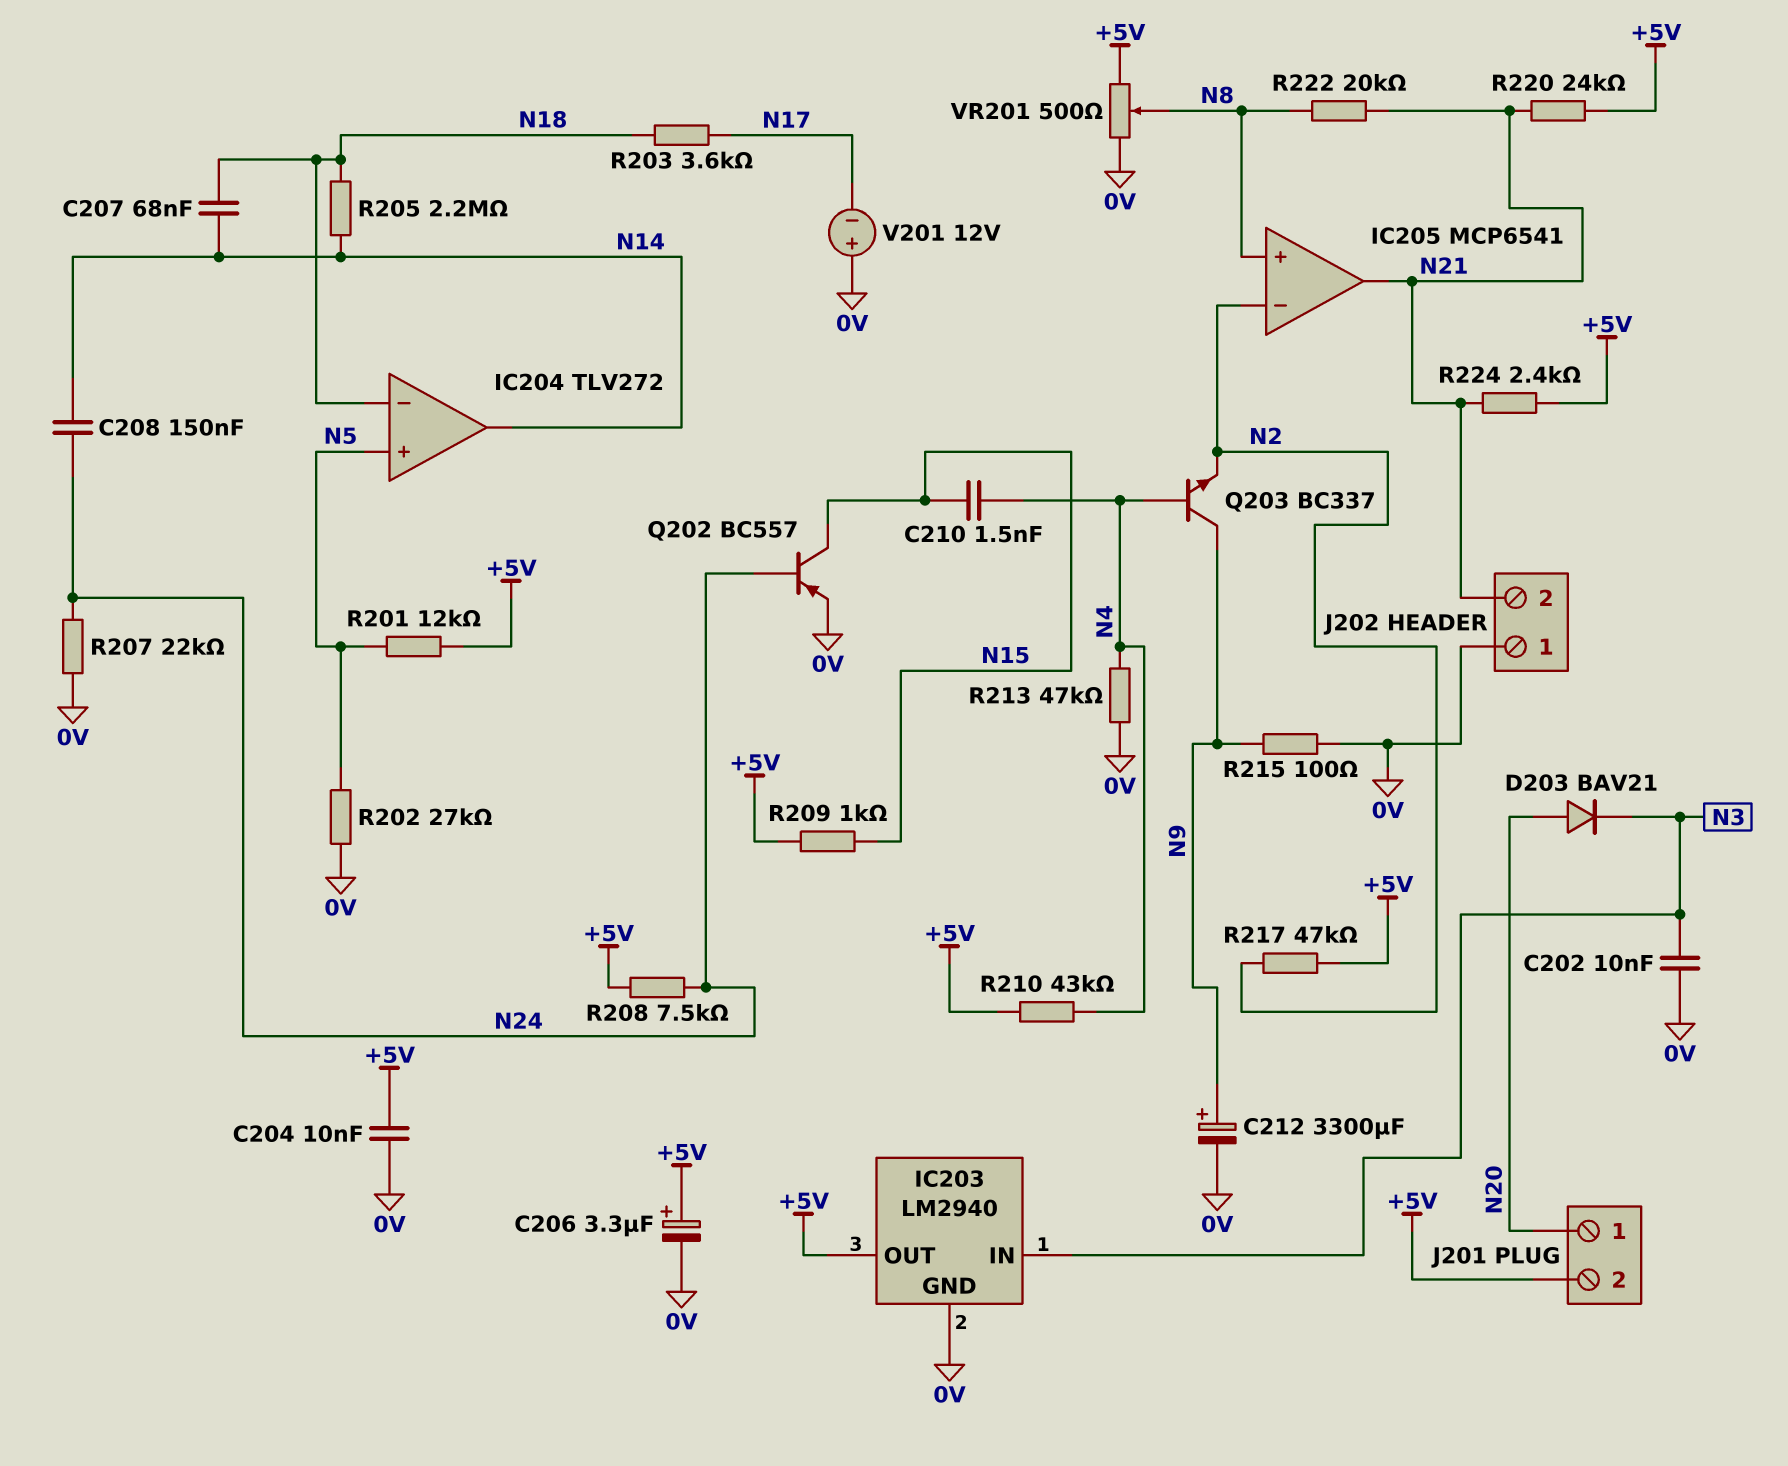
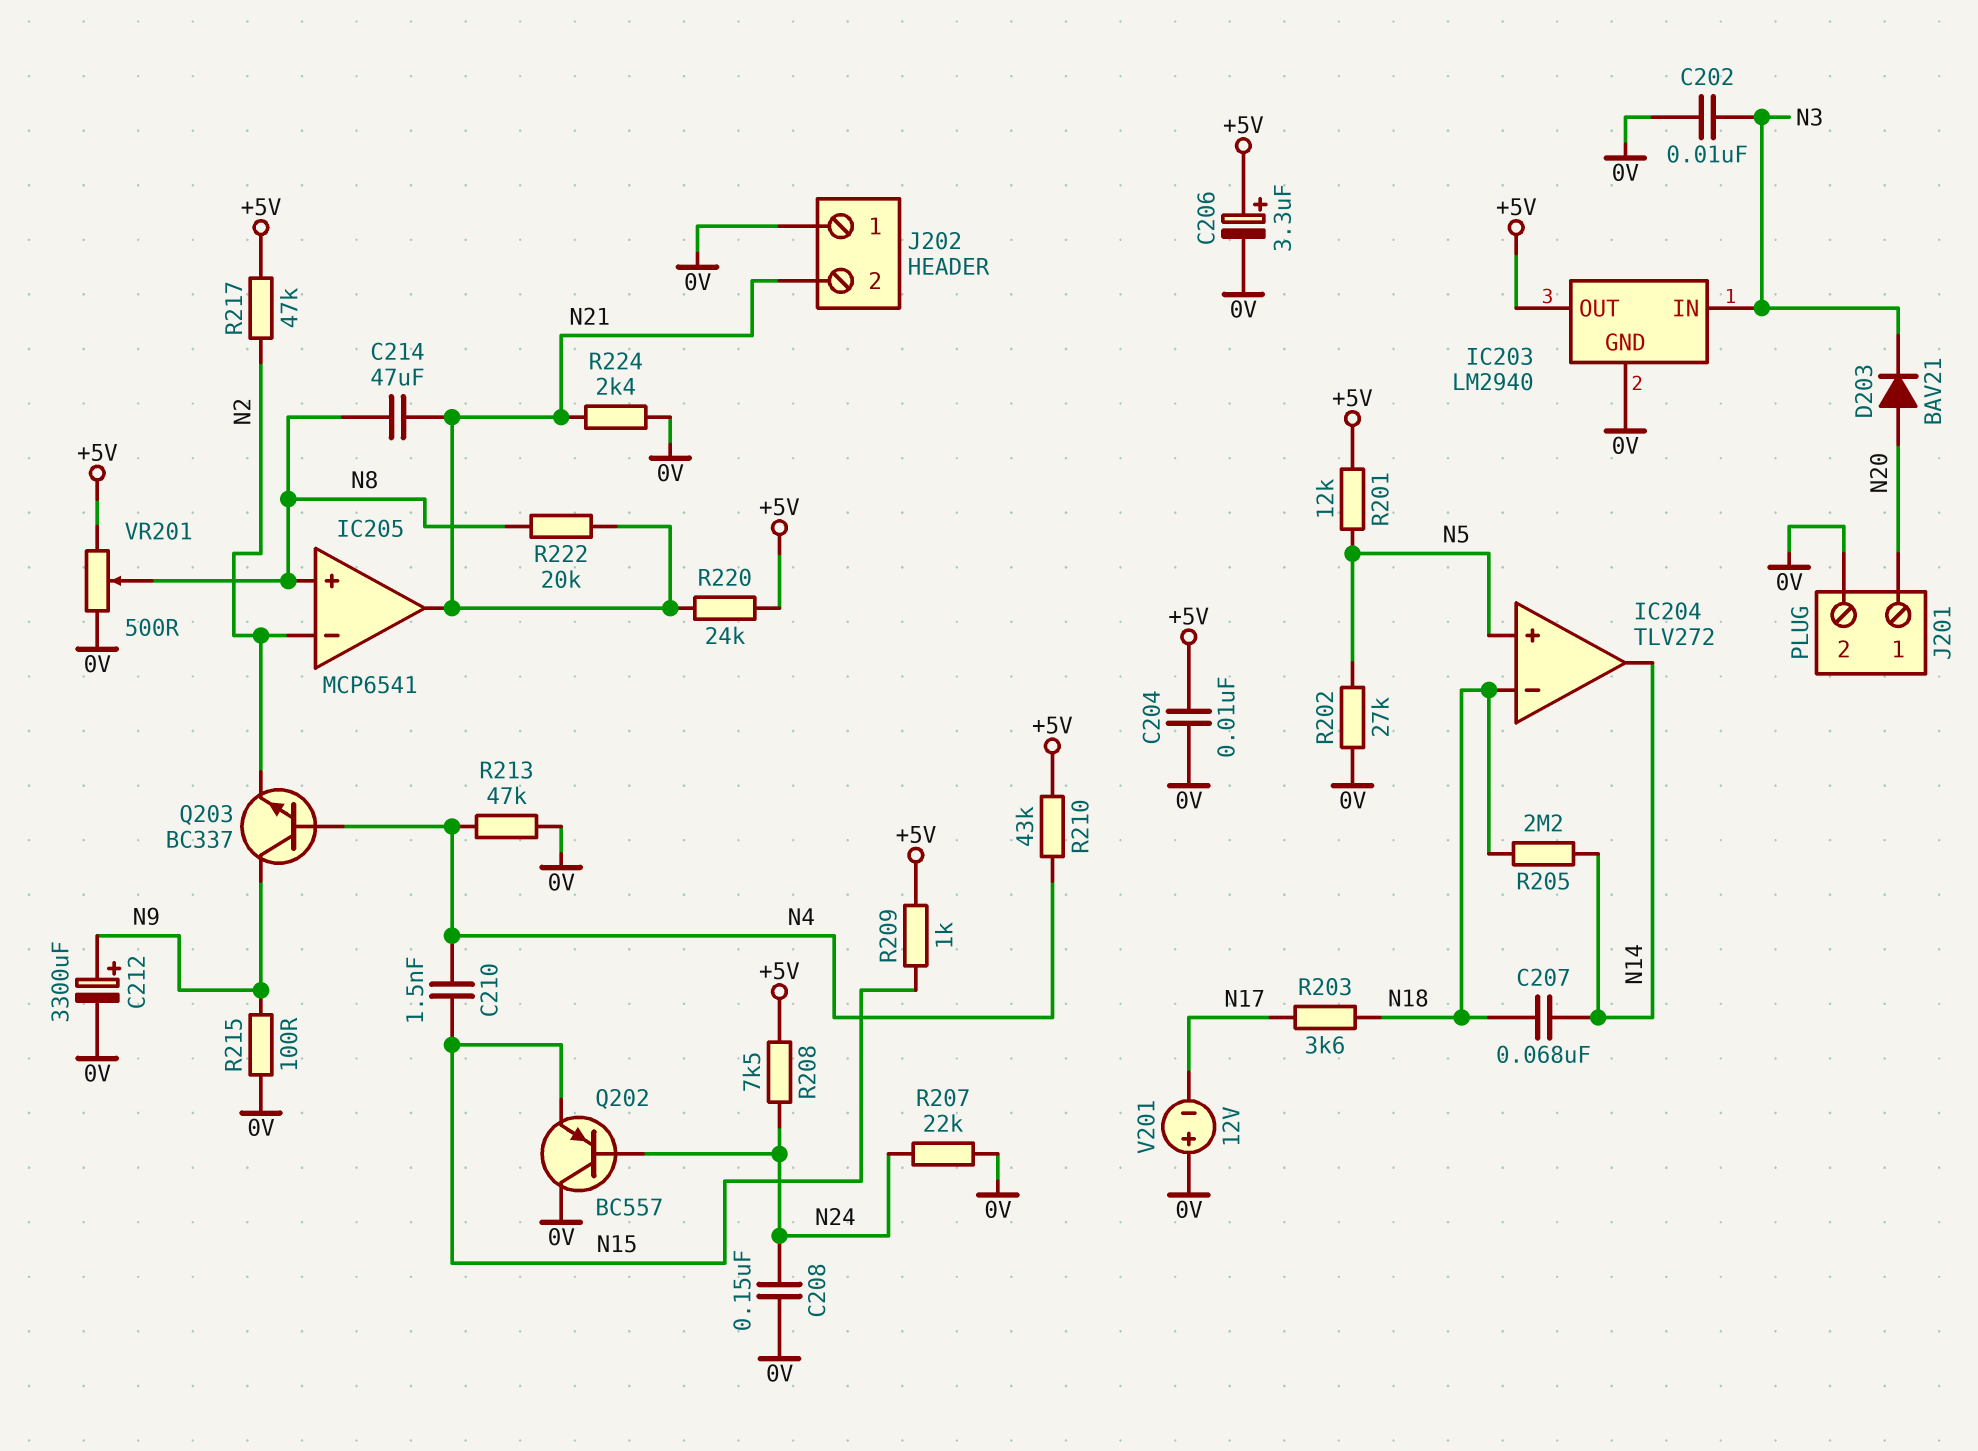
C208: 150nF (N14, N24) -> 150nF (0V, N24)
C214: none -> 47uF (N8, N21)
J201 pin 2: +5V -> 0V
Q202: PNP BC557 (B N24, C N15, E 0V) -> PNP BC557 (B N24, C 0V, E N15)
R224: 2.4k (+5V, N21) -> 2.4k (0V, N21)

